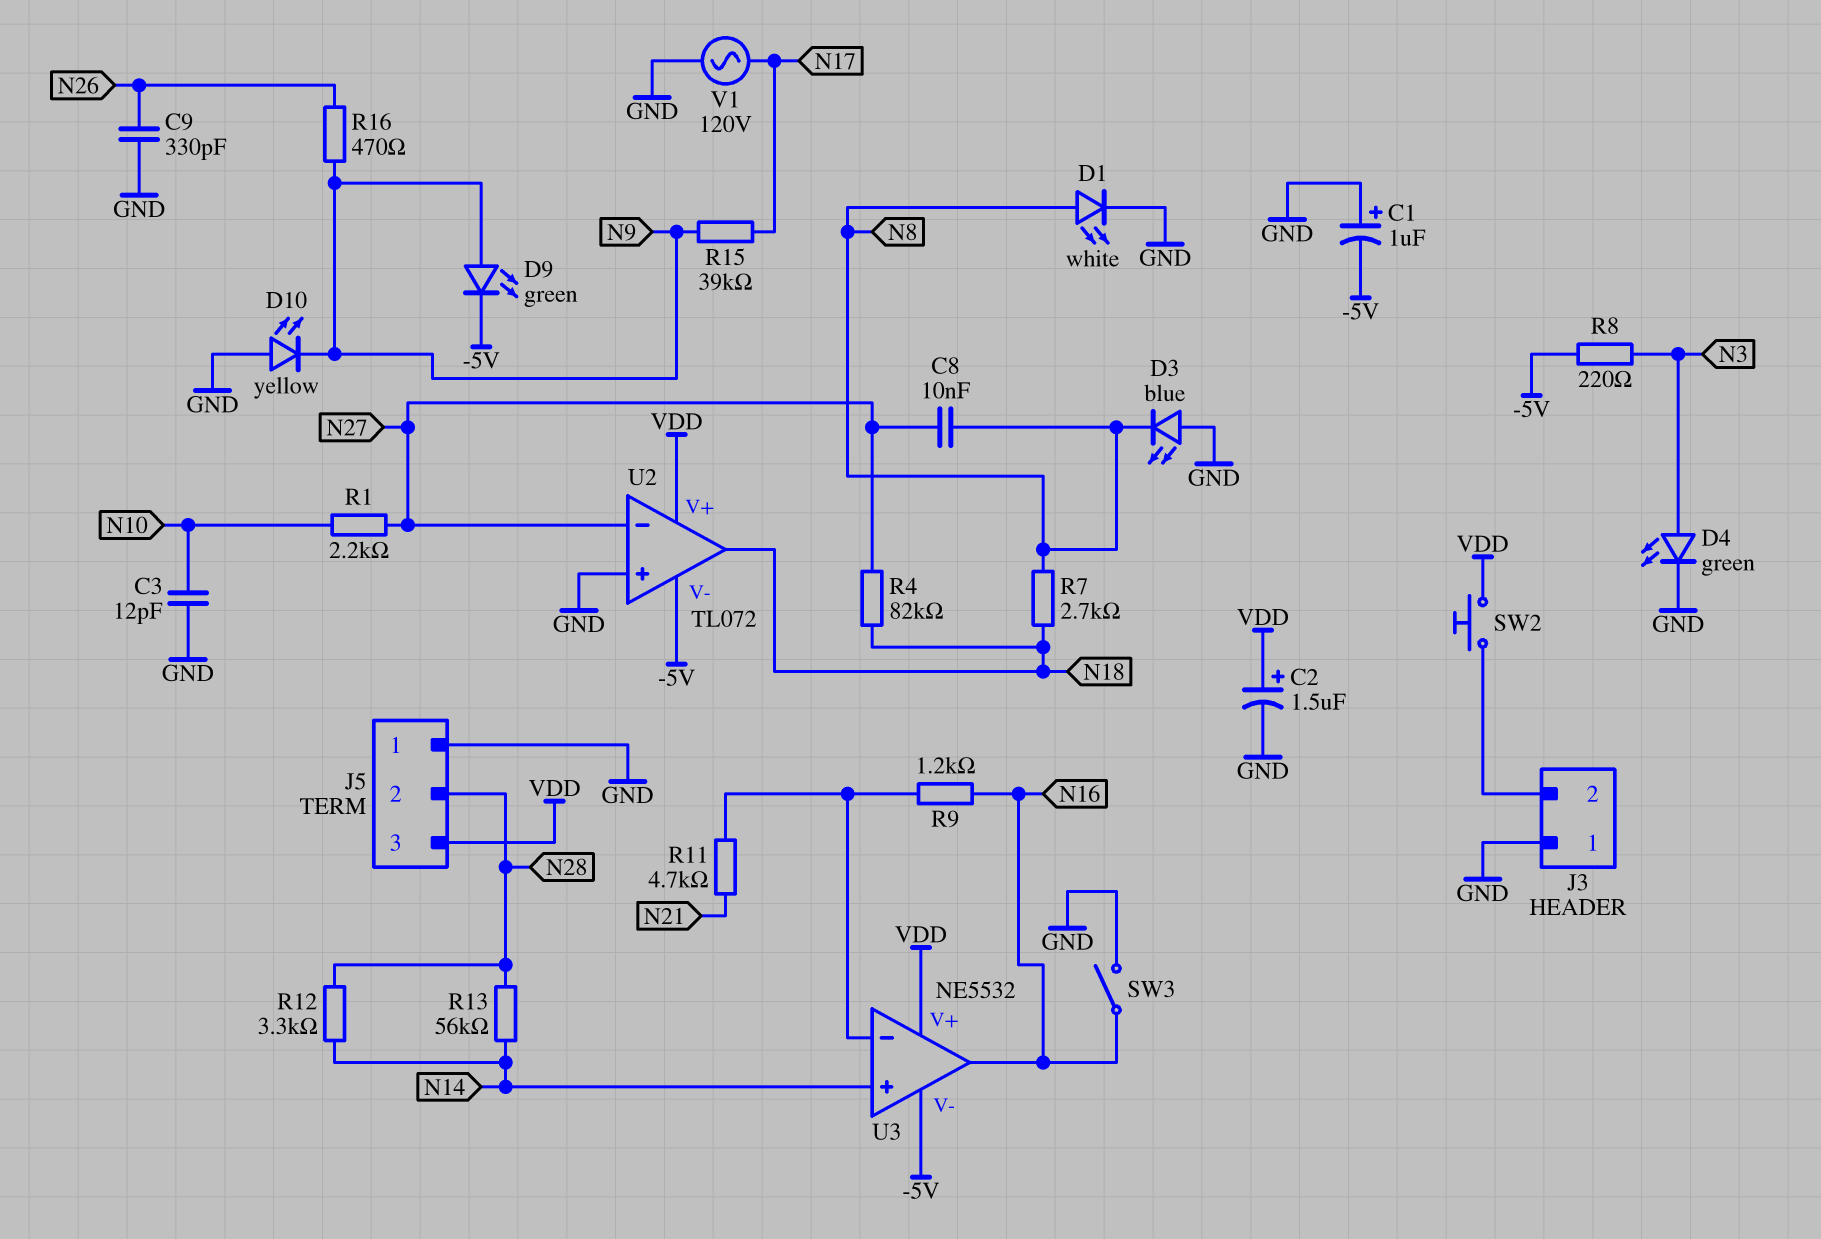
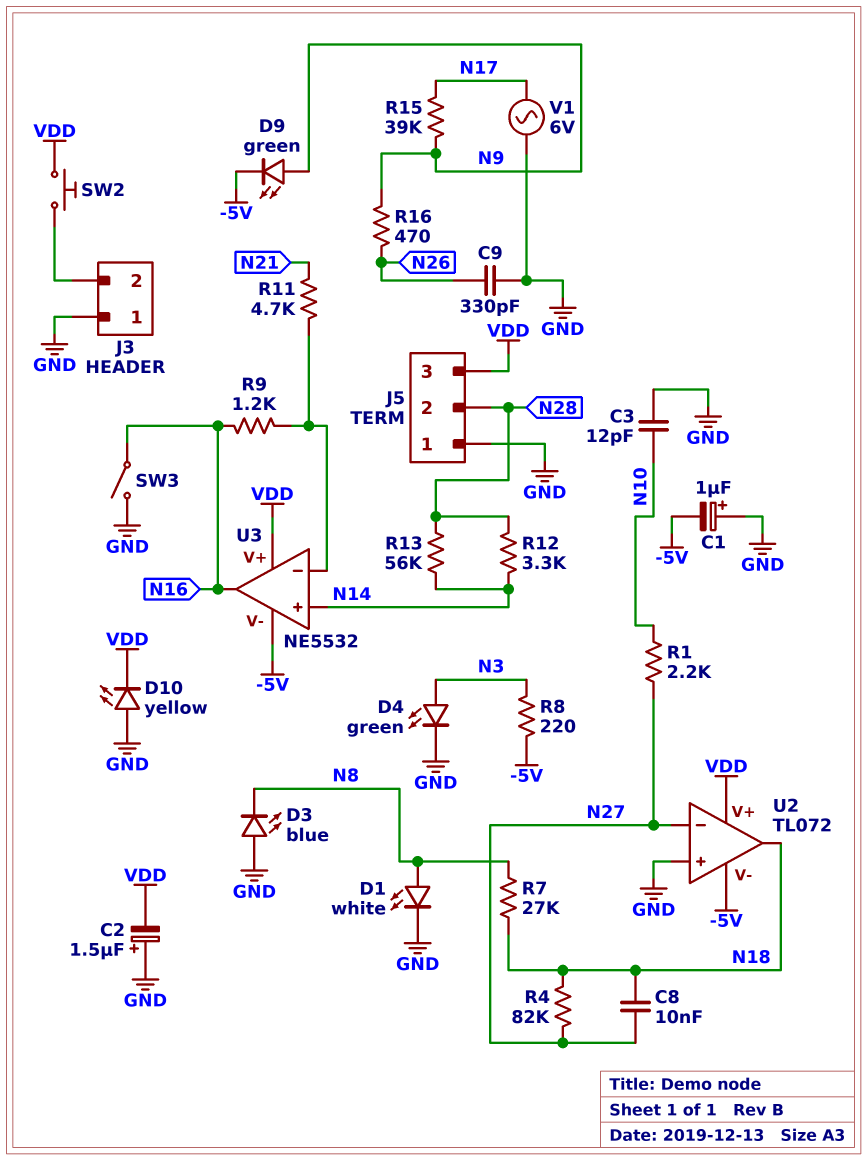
C2: 1.5uF (plus VDD, minus GND) -> 1.5uF (plus GND, minus VDD)
C8: 10nF (N8, N27) -> 10nF (N18, N27)
D10: LED yellow (A GND, K N9) -> LED yellow (A GND, K VDD)
R7: 2.7k (N8, N18) -> 27k (N8, N18)
V1: AC 120V (GND, N17) -> AC 6V (GND, N17)

